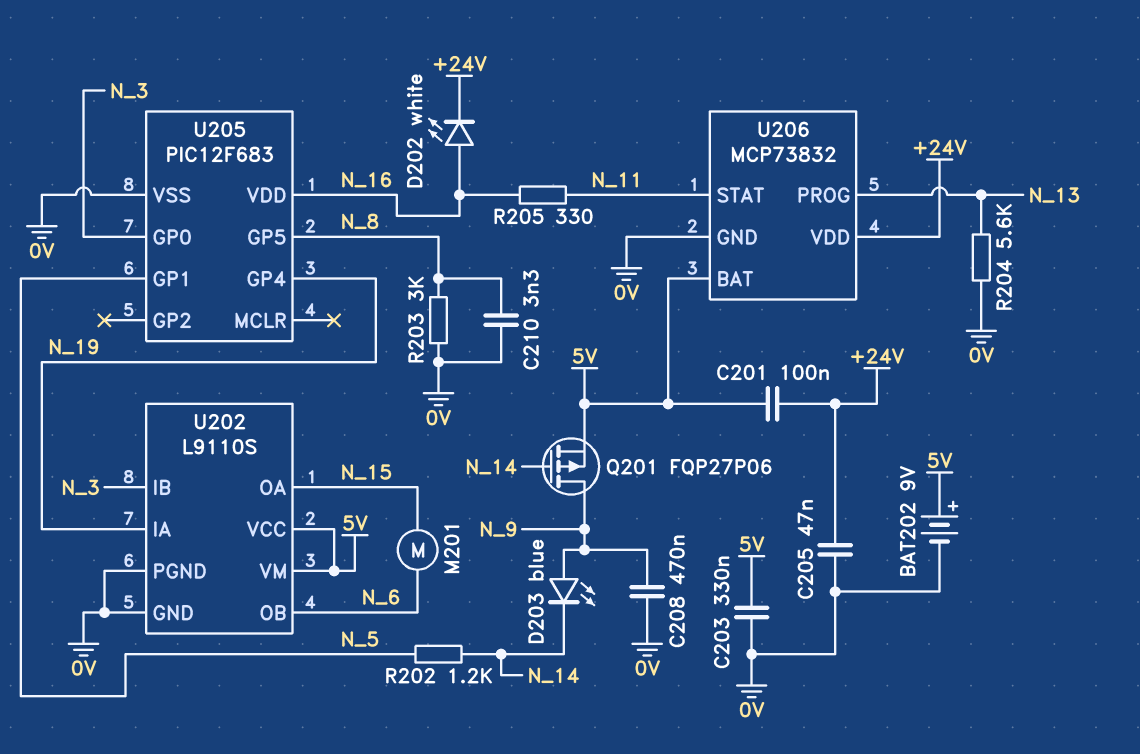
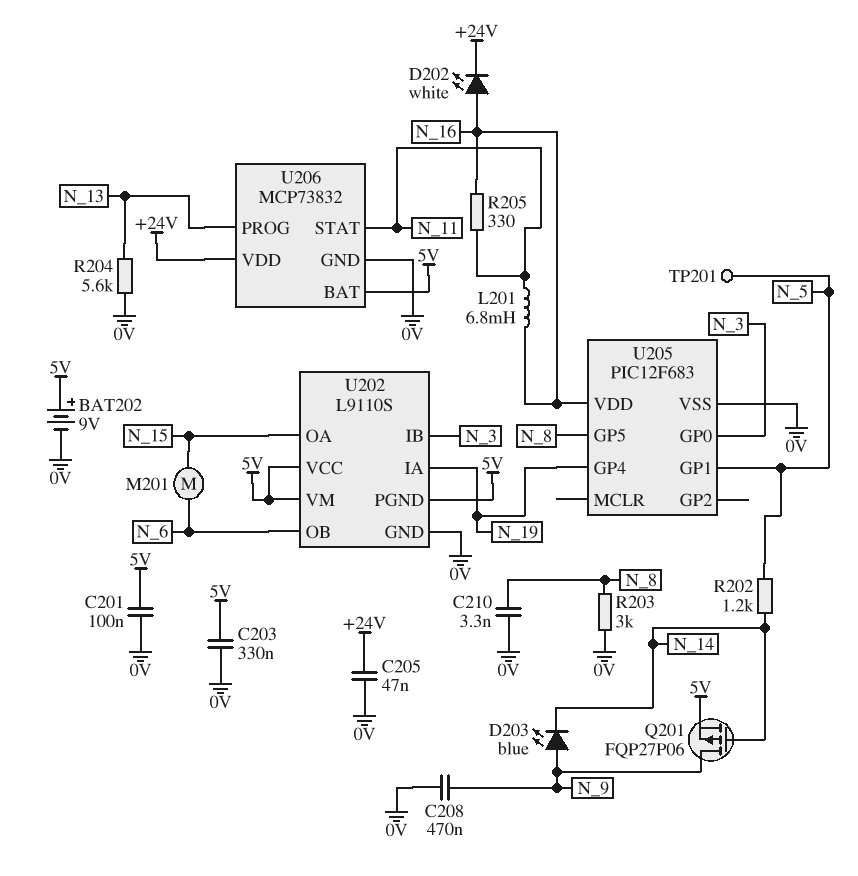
C201: 100nF (+24V, 5V) -> 100nF (0V, 5V)
L201: none -> 6.8mH (N_11, N_16)
TP201: none -> test point (N_5)
U202 pin PGND: 0V -> 5V

